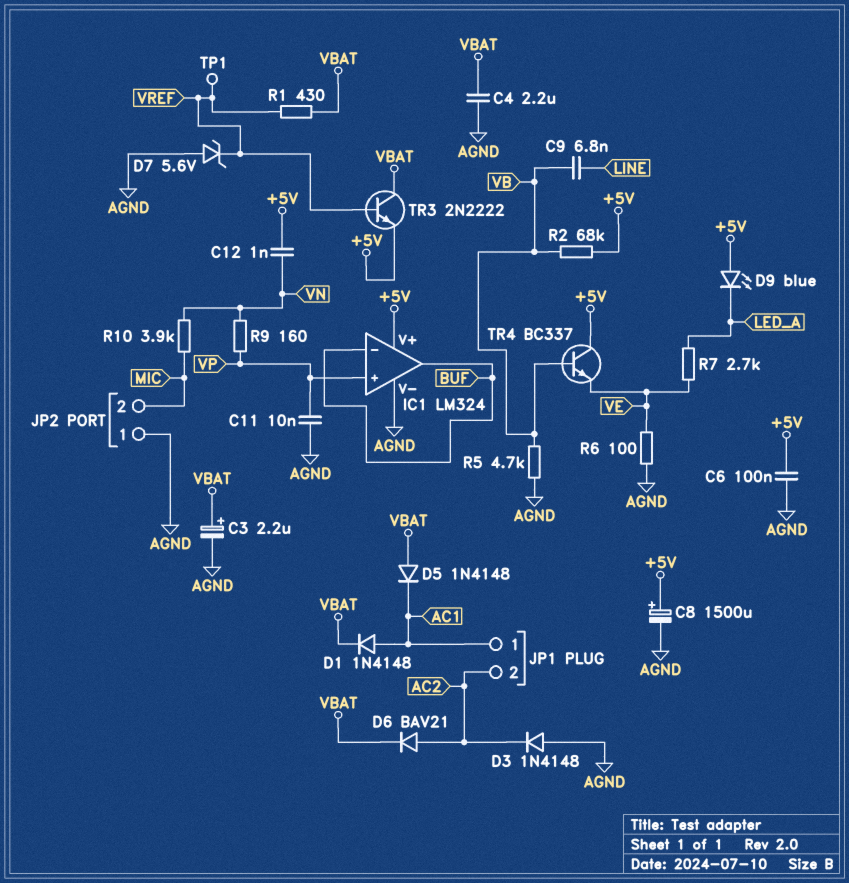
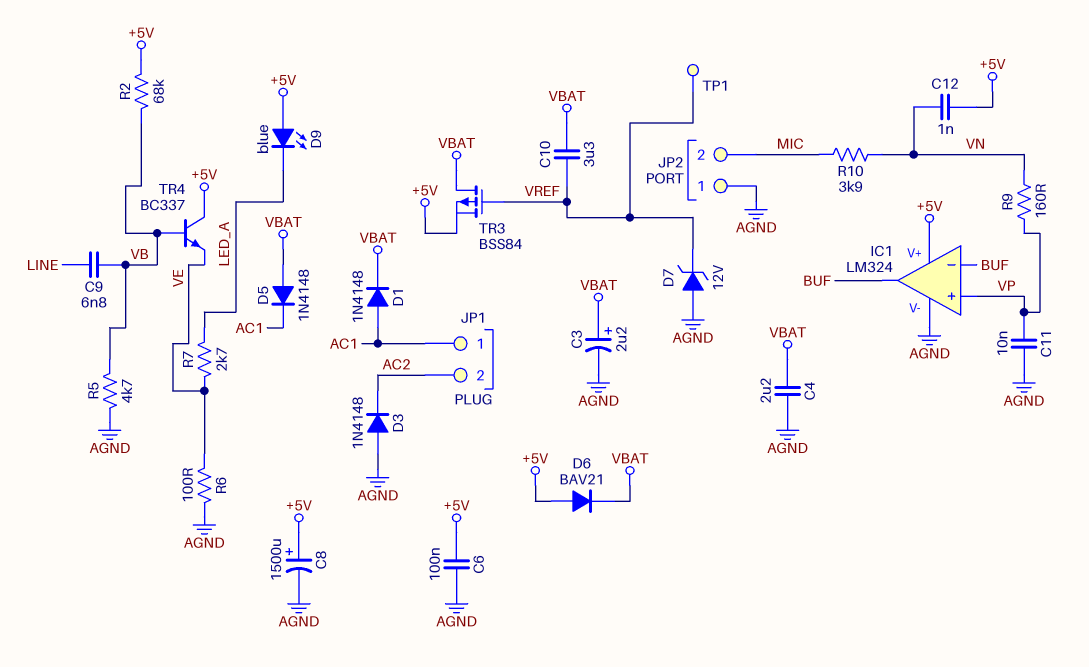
C10: none -> 3.3uF (VBAT, VREF)
D6: diode BAV21 (A AC2, K VBAT) -> diode BAV21 (A +5V, K VBAT)
D7: zener 5.6V (A AGND, K VREF) -> zener 12V (A AGND, K VREF)
R1: 430 (VBAT, VREF) -> none
TR3: NPN 2N2222 (B VREF, C VBAT, E +5V) -> PMOS BSS84 (G VREF, D VBAT, S +5V)

